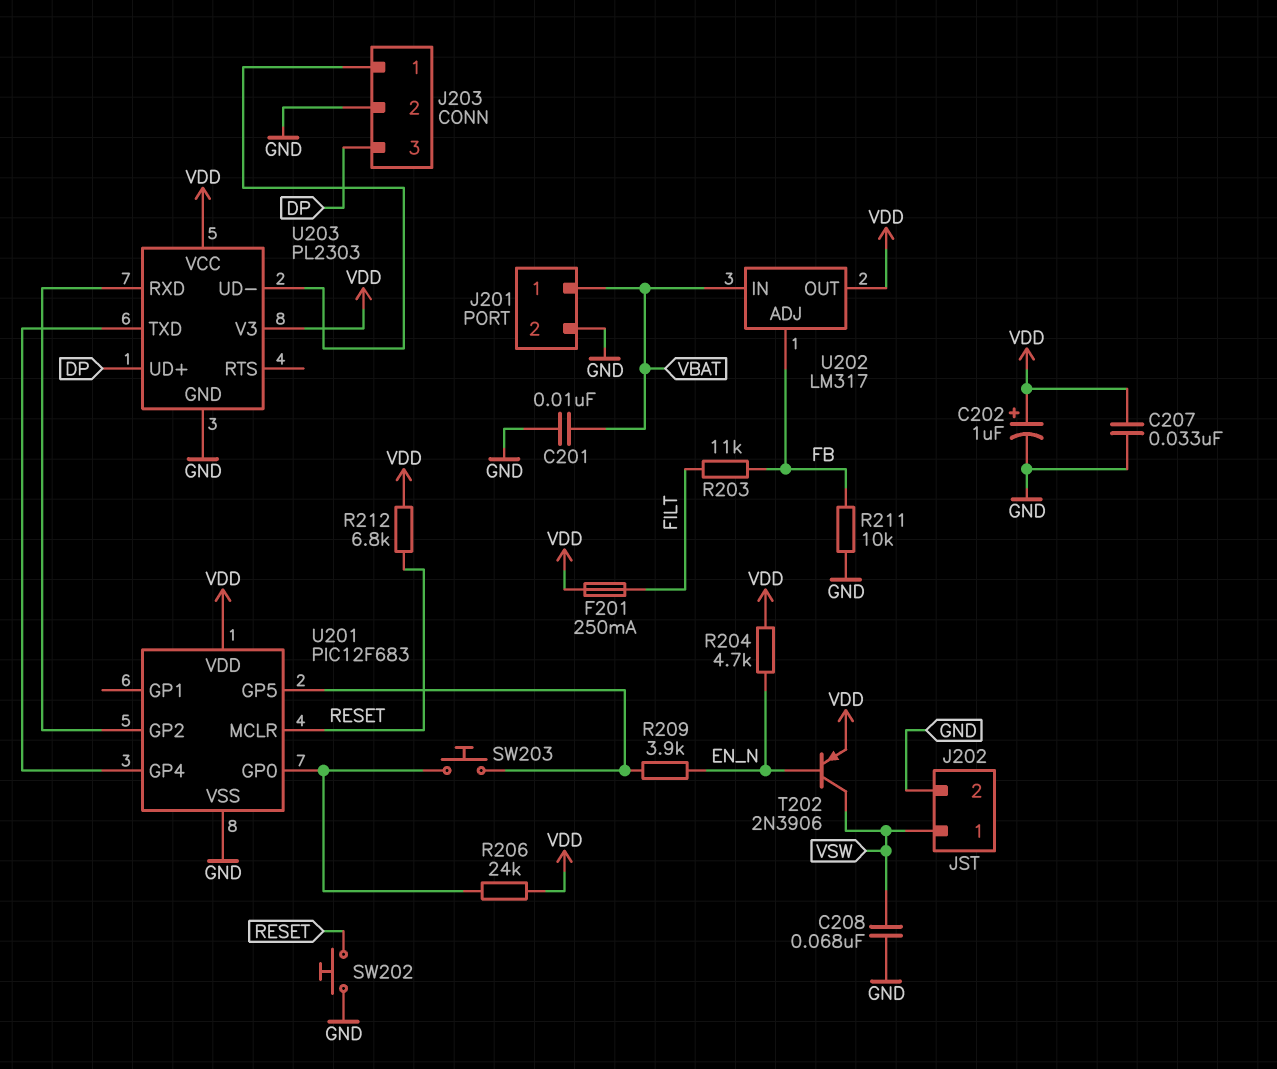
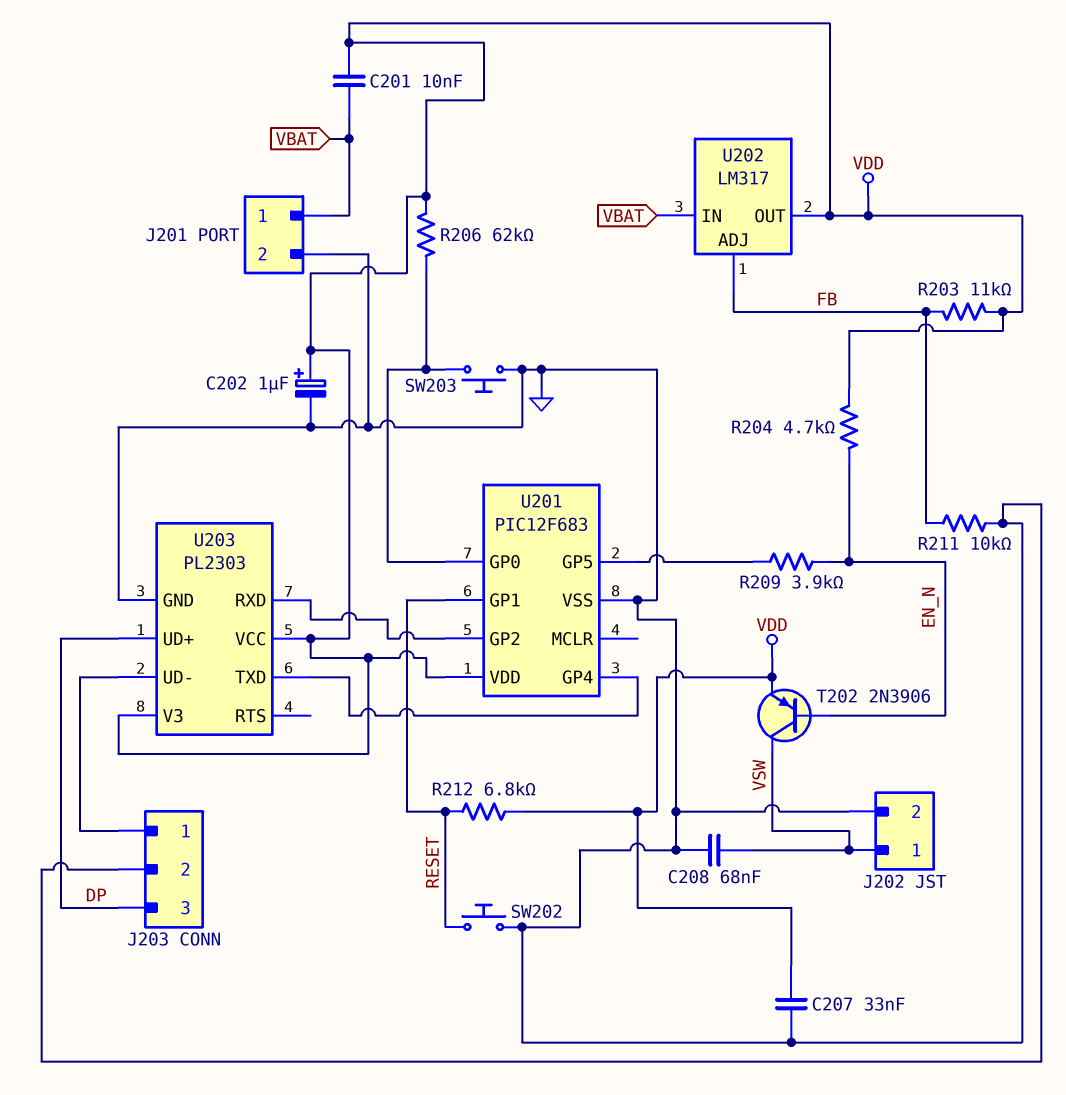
C201: 10nF (GND, VBAT) -> 10nF (VBAT, VDD)
F201: 250mA (FILT, VDD) -> none
R203: 11k (FB, FILT) -> 11k (FB, VDD)
R206: 24k (U201/GP0, VDD) -> 62k (U201/GP0, VDD)
SW203: button (U201/GP0, U201/GP5) -> button (GND, U201/GP0)
U201 pin GP1: none -> RESET
U201 pin MCLR: RESET -> none

